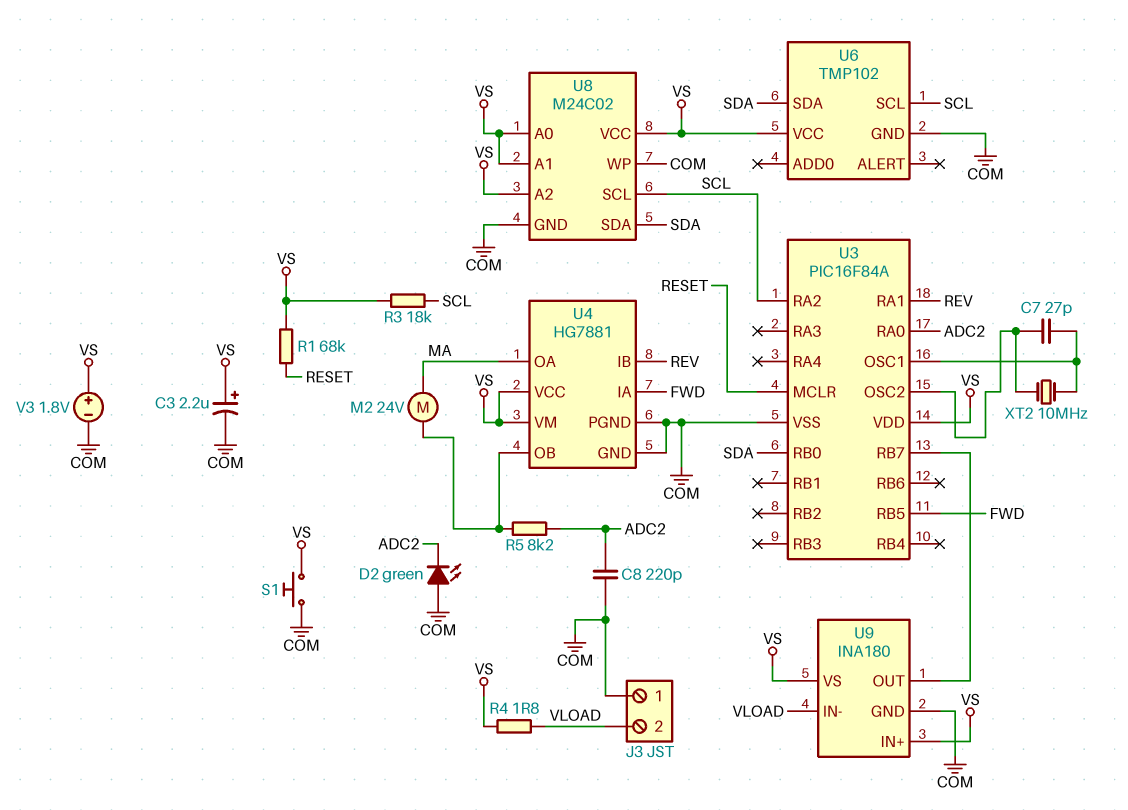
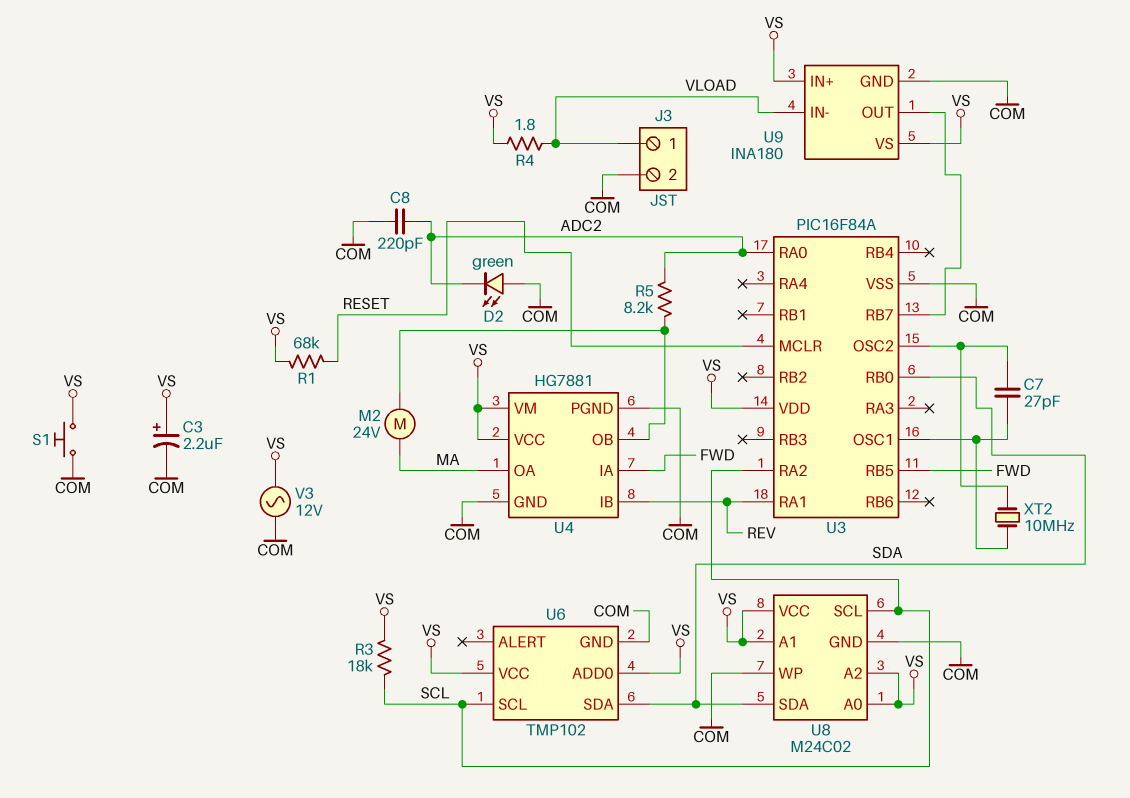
J3 pin 1: COM -> VLOAD
J3 pin 2: VLOAD -> COM
U6 pin ADD0: none -> VS
V3: 1.8V (plus VS, minus COM) -> AC 12V (COM, VS)

